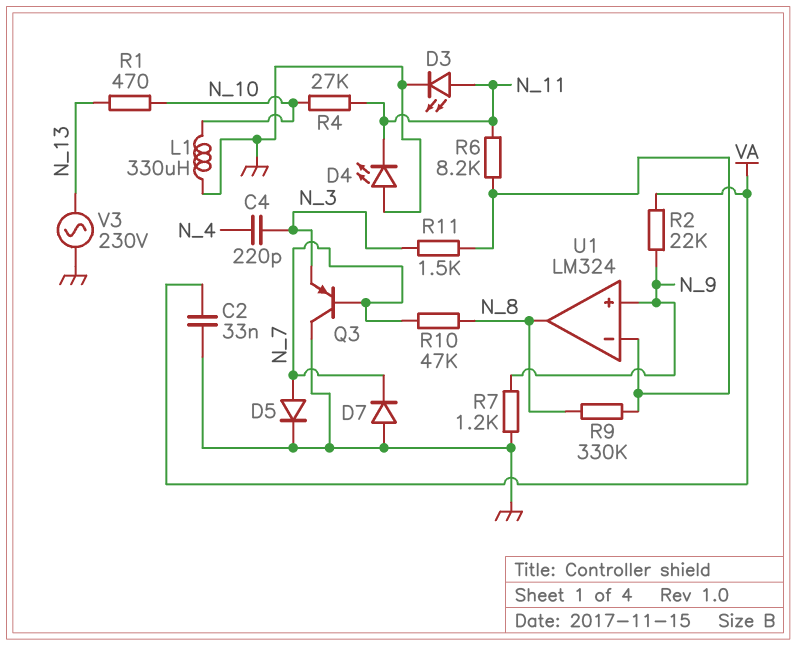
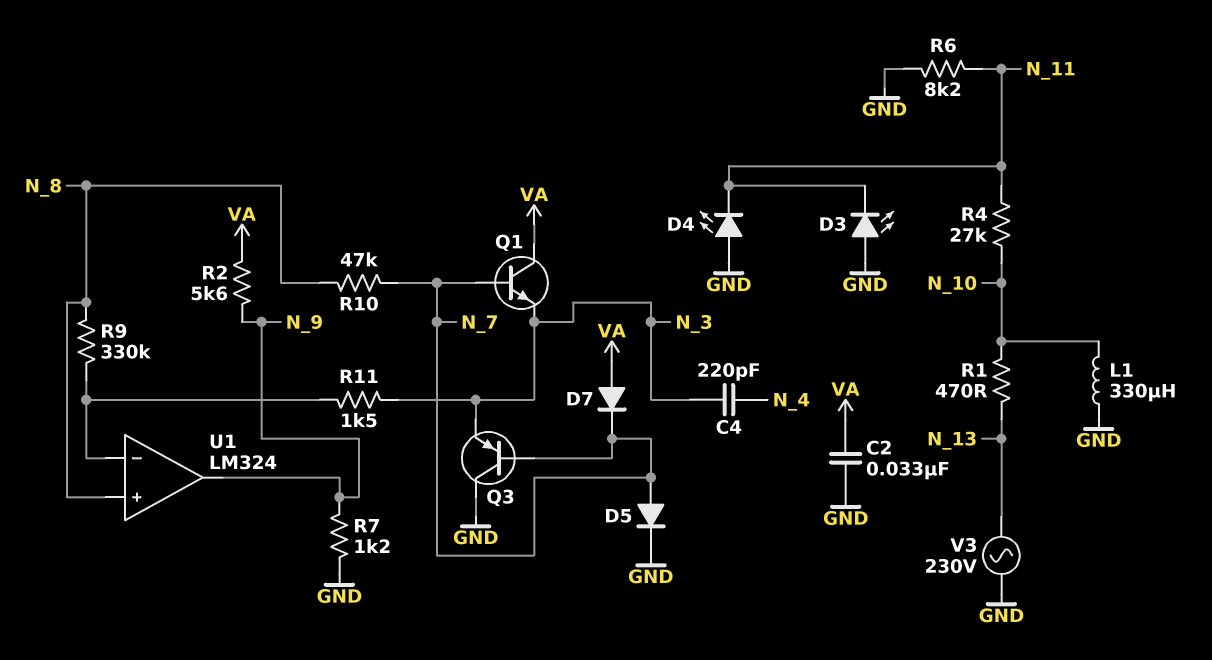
D3: LED (A N_11, K GND) -> LED (A GND, K N_11)
D7: diode (A GND, K N_7) -> diode (A VA, K N_7)
Q1: none -> NPN (B N_7, C VA, E N_3)
R2: 22k (N_9, VA) -> 5.6k (N_9, VA)
R6: 8.2k (N_11, U1/in-) -> 8.2k (GND, N_11)
U1 pin in+: N_9 -> N_8
U1 pin out: N_8 -> N_9

